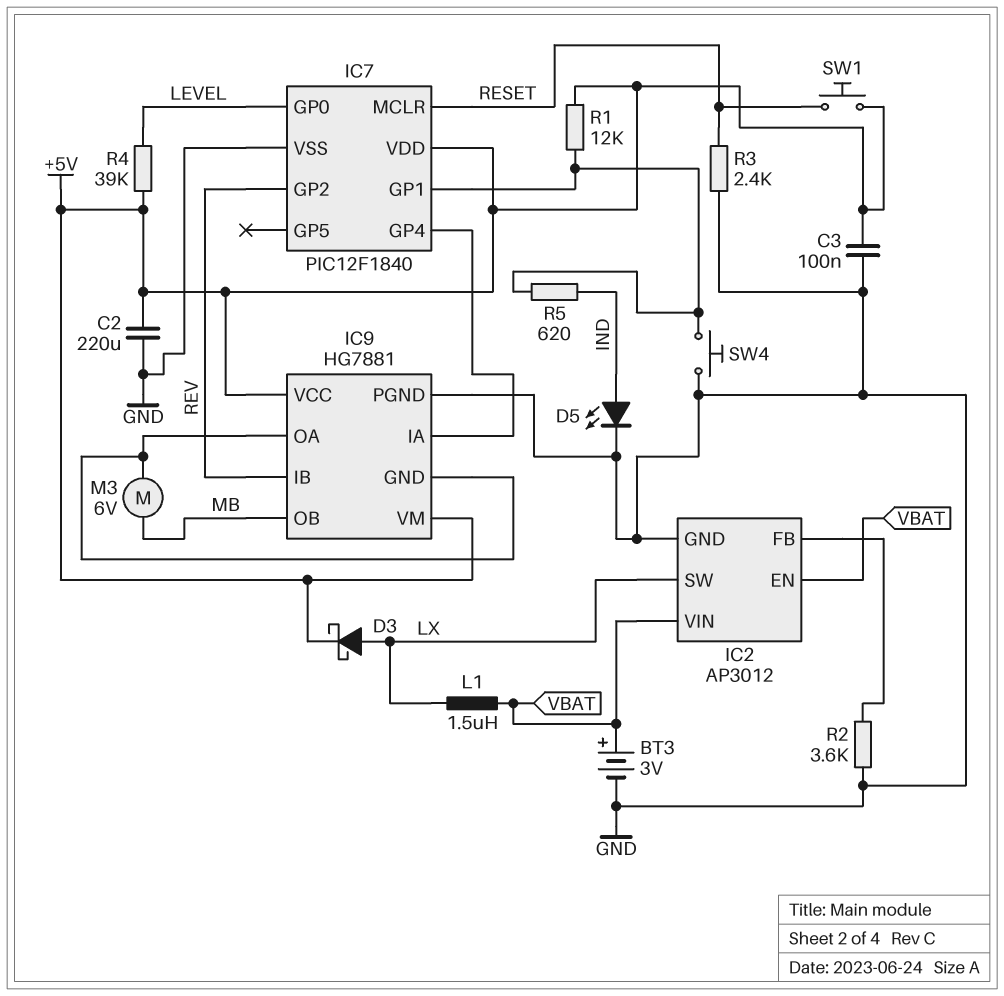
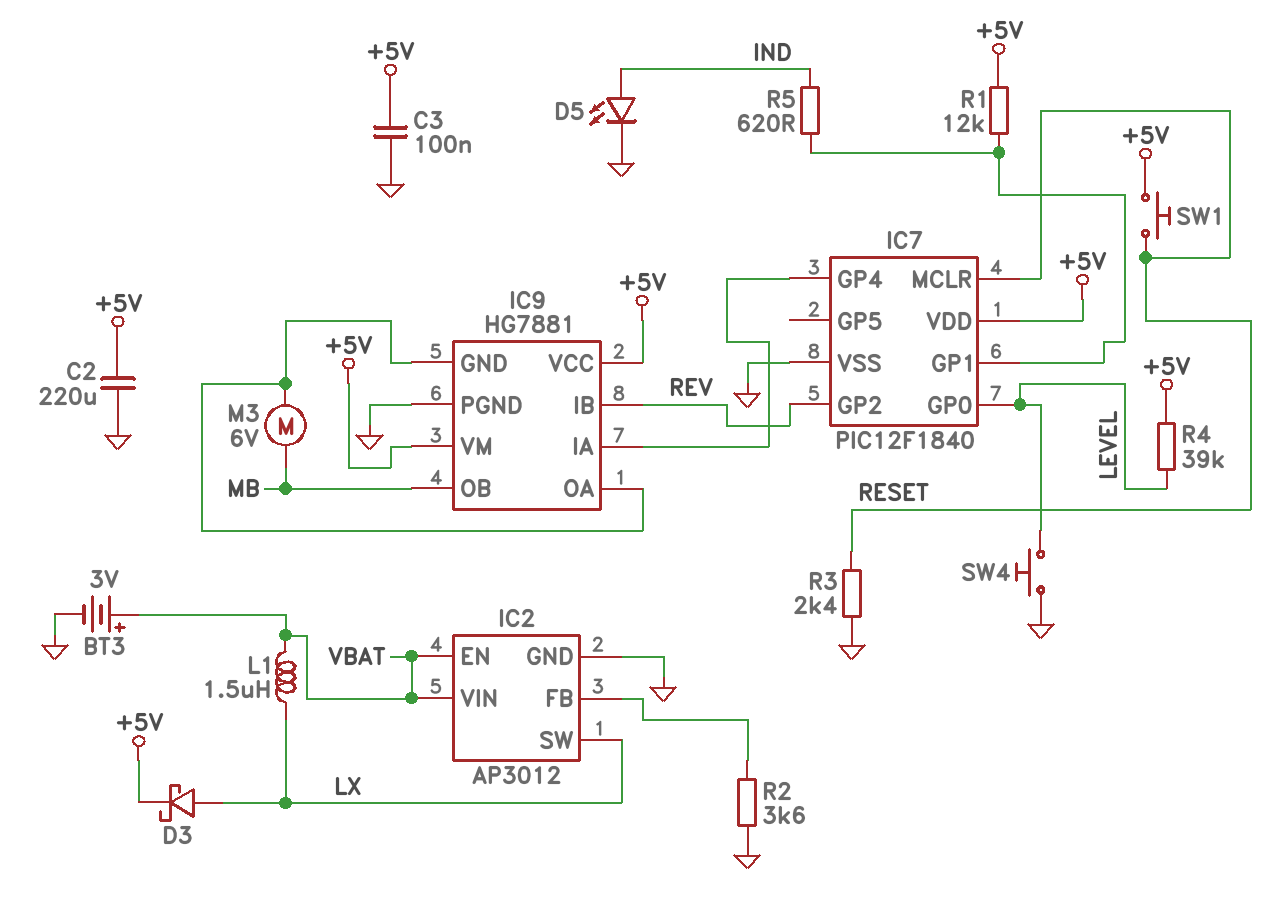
SW4: button (GND, IC7/GP1) -> button (GND, LEVEL)

